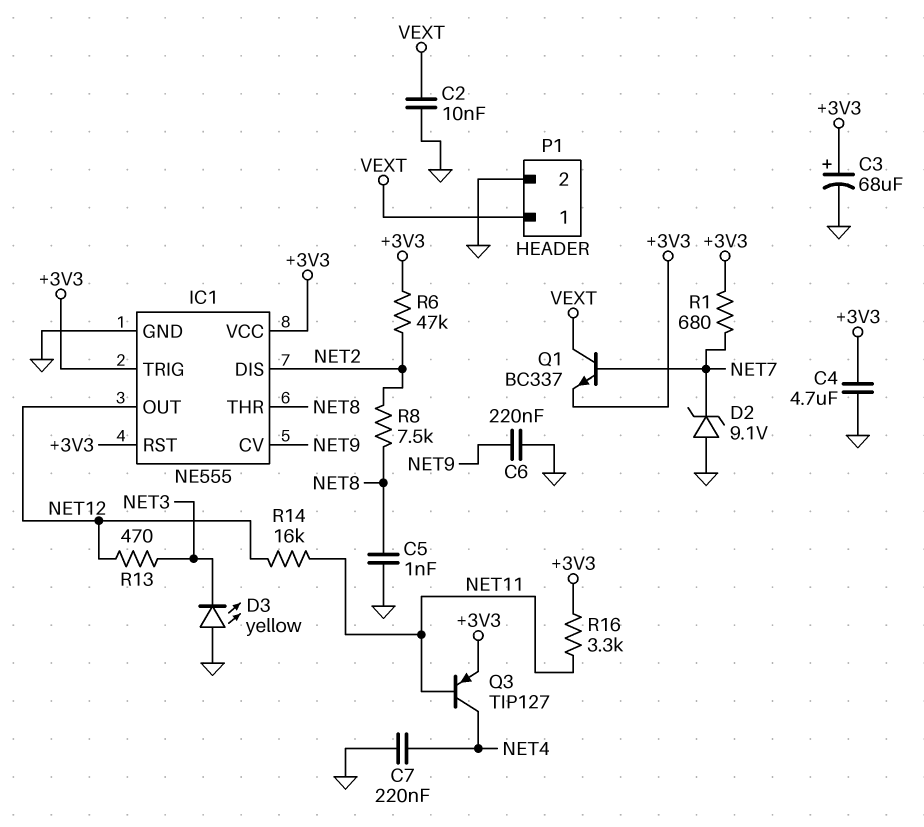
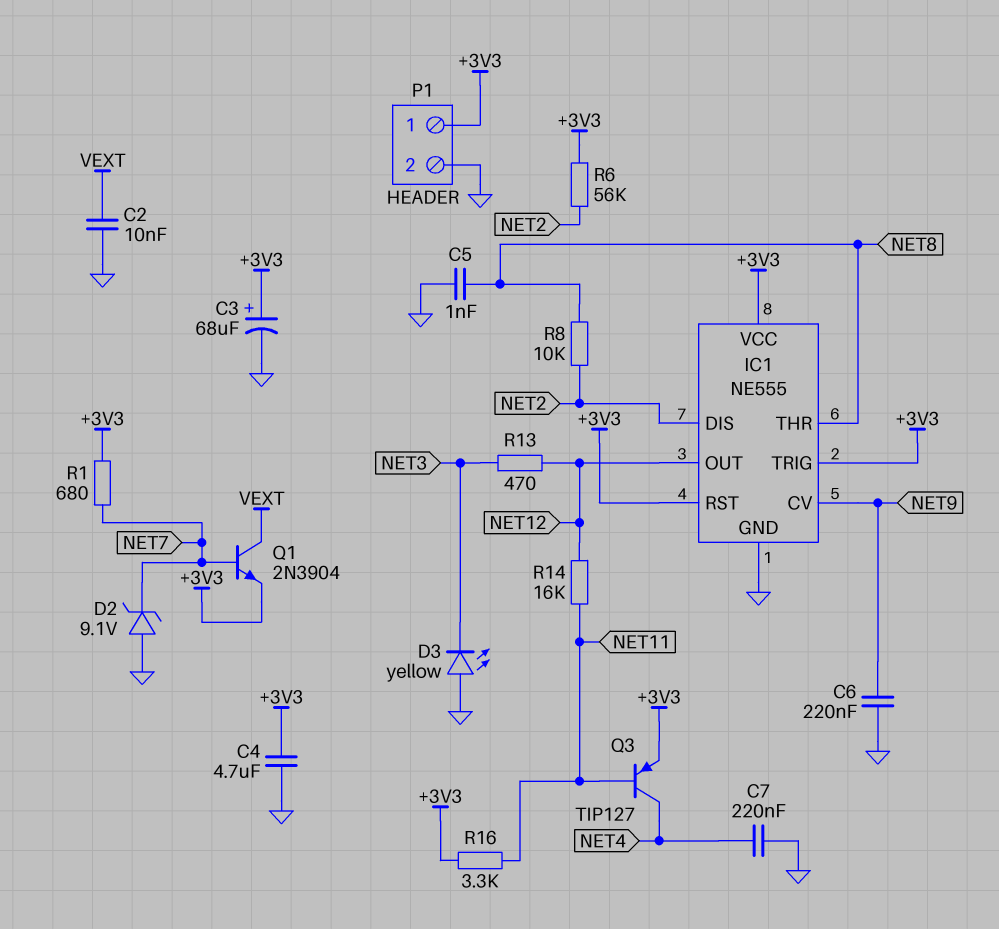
P1 pin 1: VEXT -> +3V3
Q1: NPN BC337 (B NET7, C VEXT, E +3V3) -> NPN 2N3904 (B NET7, C VEXT, E +3V3)
R6: 47k (+3V3, NET2) -> 56k (+3V3, NET2)
R8: 7.5k (NET2, NET8) -> 10k (NET2, NET8)

